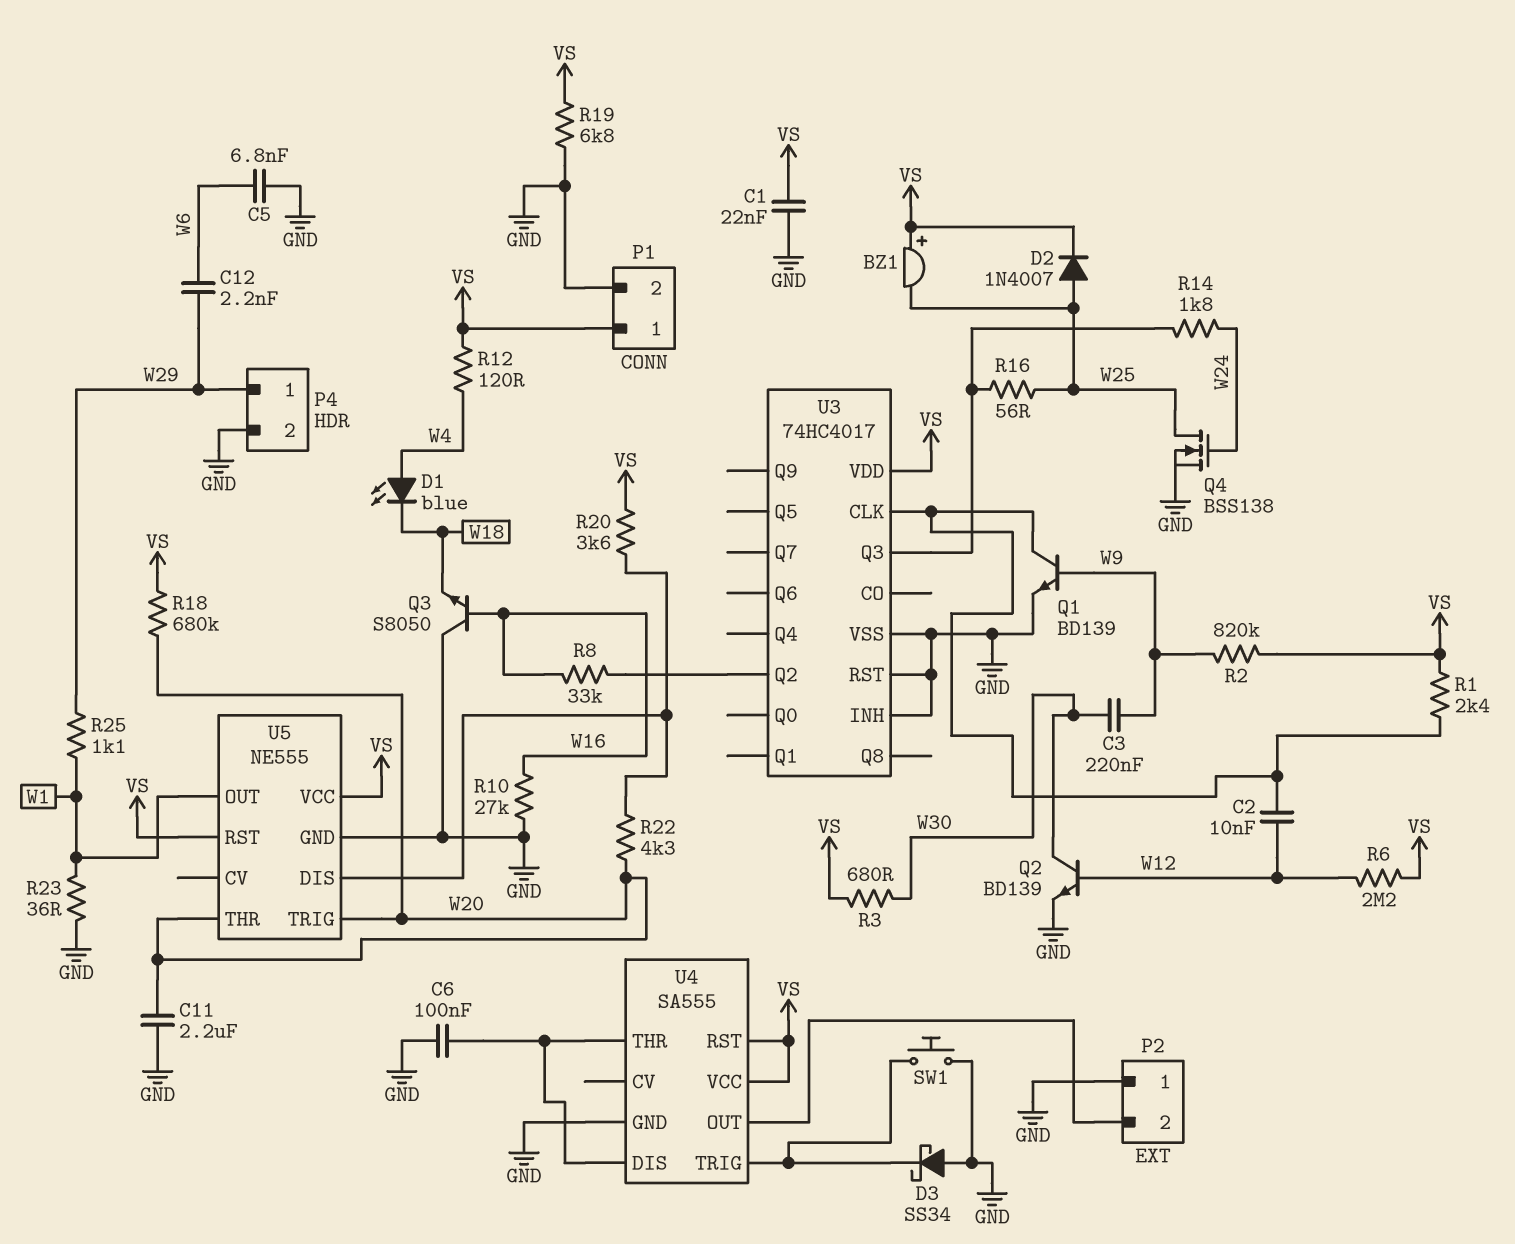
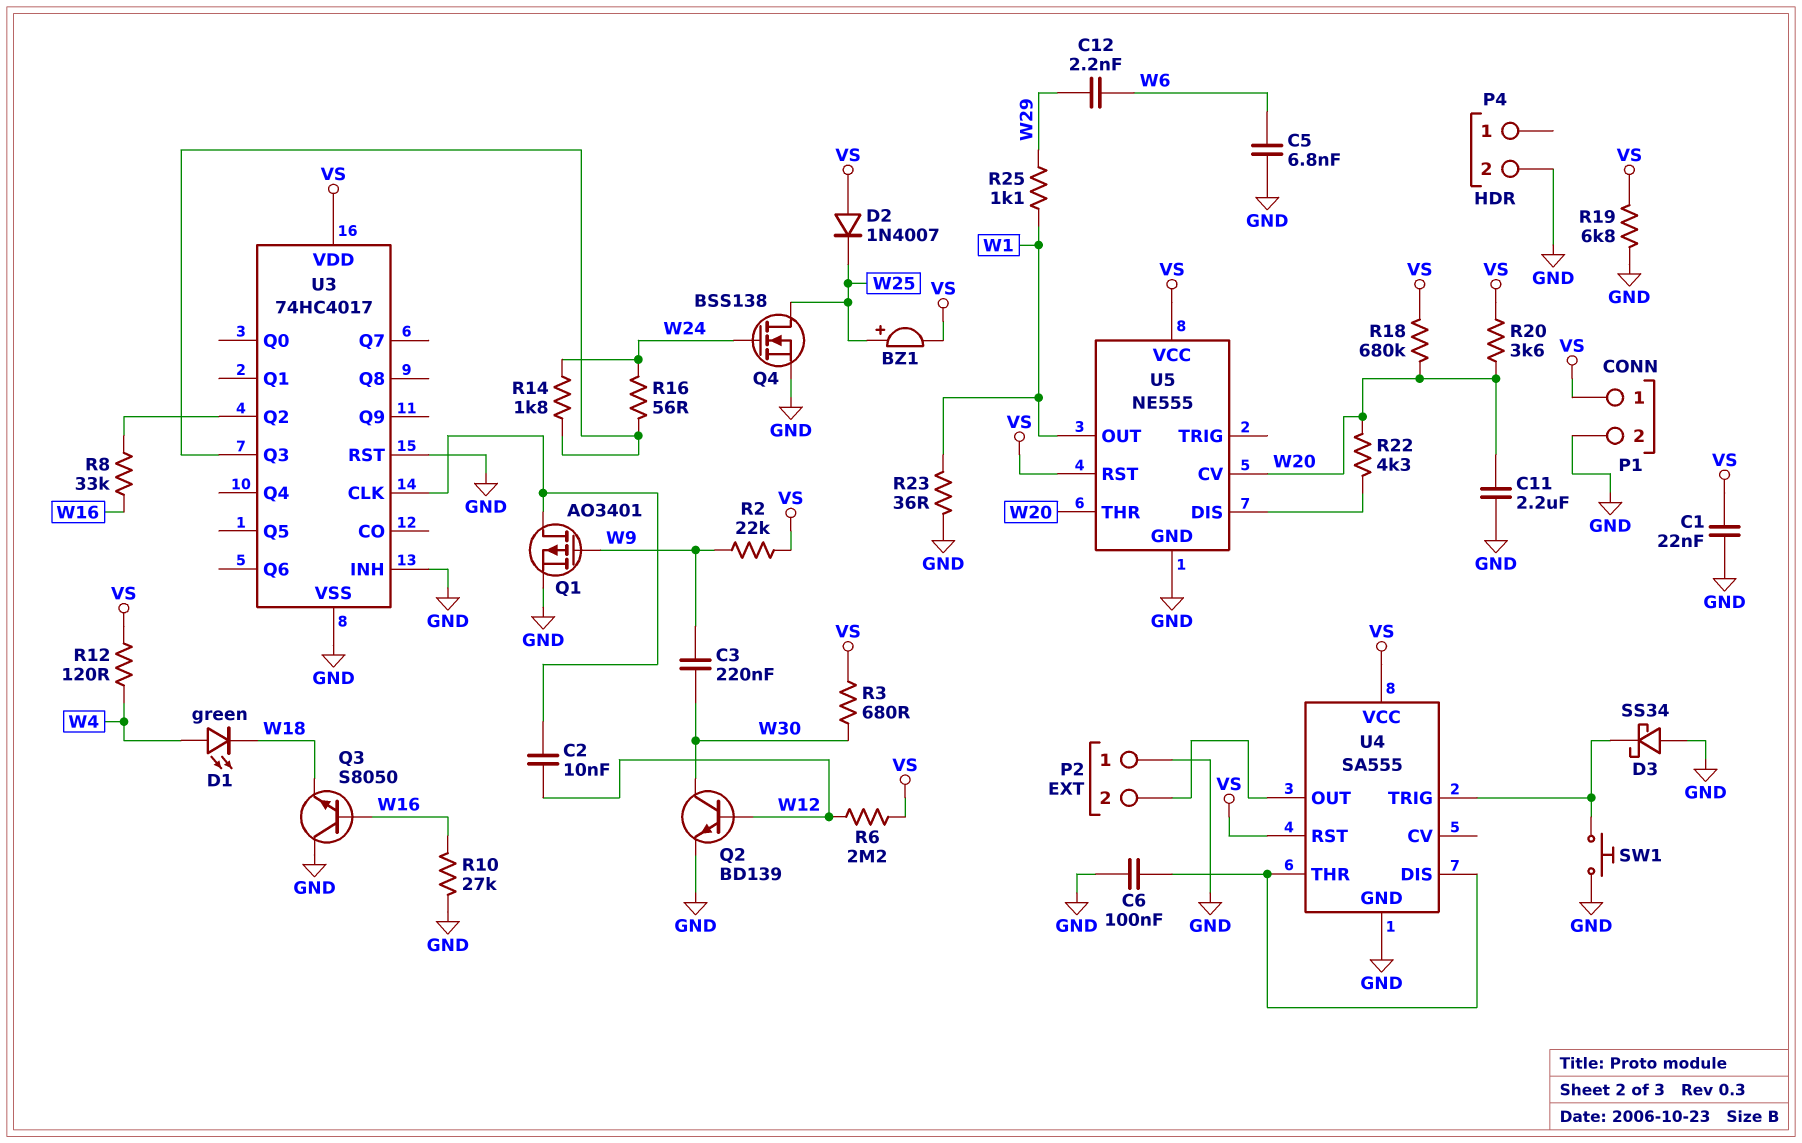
BZ1: buzzer (plus VS, minus W25) -> buzzer (plus W25, minus VS)
D1: LED blue (A W4, K W18) -> LED green (A W4, K W18)
D2: diode 1N4007 (A W25, K VS) -> diode 1N4007 (A VS, K W25)
P4 pin 1: W29 -> none
Q1: NPN BD139 (B W9, C U3/CLK, E GND) -> PMOS AO3401 (G W9, D U3/CLK, S GND)
R1: 2.4k (U3/CLK, VS) -> none
R2: 820k (VS, W9) -> 22k (VS, W9)
R16: 56 (U3/Q3, W25) -> 56 (U3/Q3, W24)
R20: 3.6k (U5/DIS, VS) -> 3.6k (VS, W20)
U5 pin CV: none -> W20
U5 pin TRIG: W20 -> none

